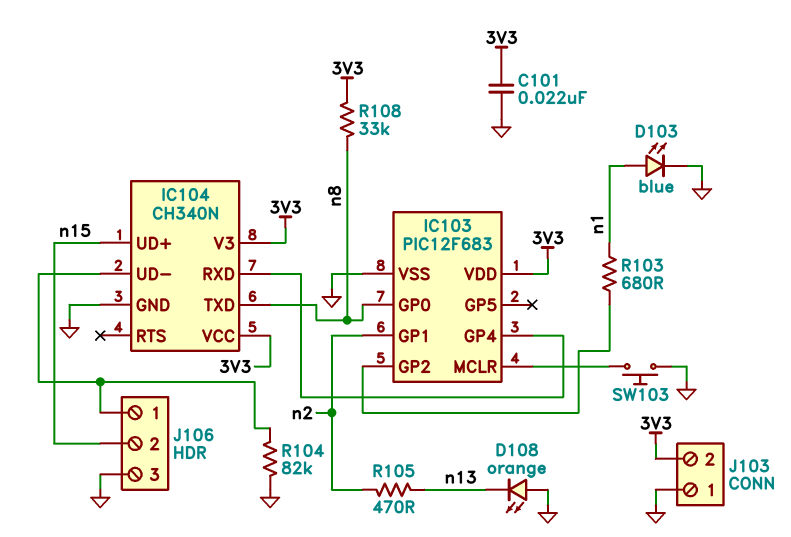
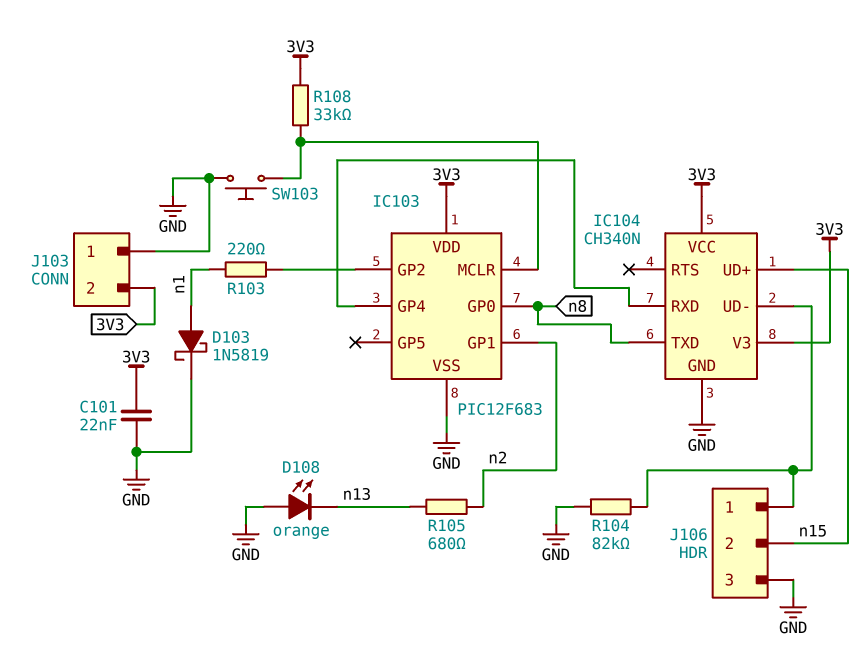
D103: LED blue (A n1, K GND) -> schottky 1N5819 (A n1, K GND)
R103: 680 (IC103/GP2, n1) -> 220 (IC103/GP2, n1)
R105: 470 (n2, n13) -> 680 (n2, n13)
R108: 33k (3V3, n8) -> 33k (3V3, IC103/MCLR)

